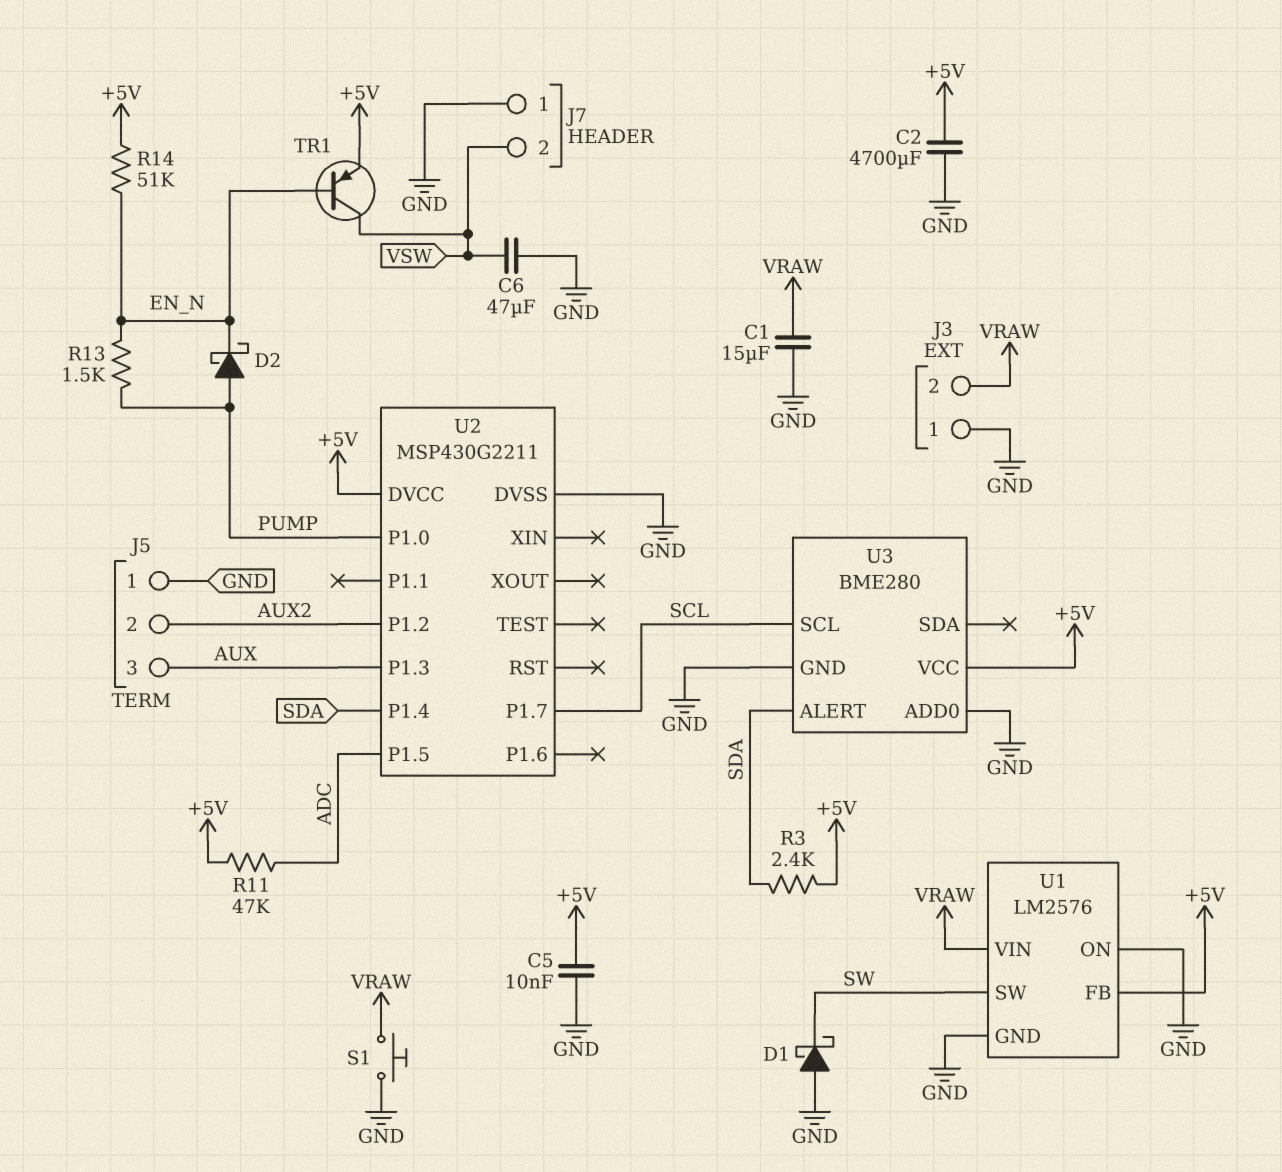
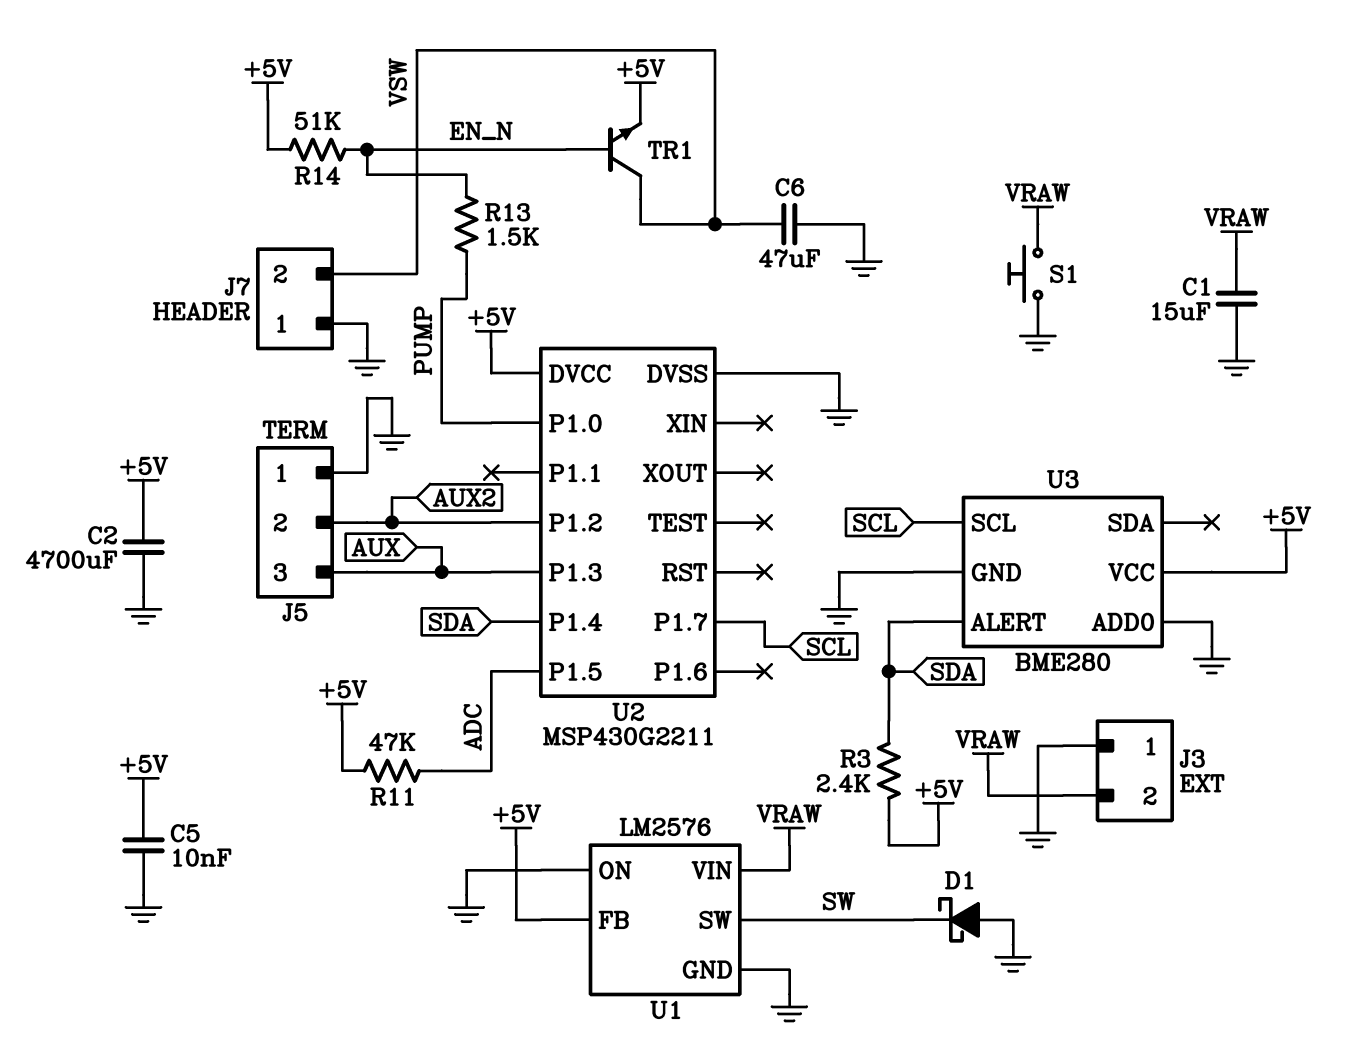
D2: schottky (A PUMP, K EN_N) -> none
TR1: PNP (B EN_N, C VSW, E +5V) -> NPN (B EN_N, C VSW, E +5V)

